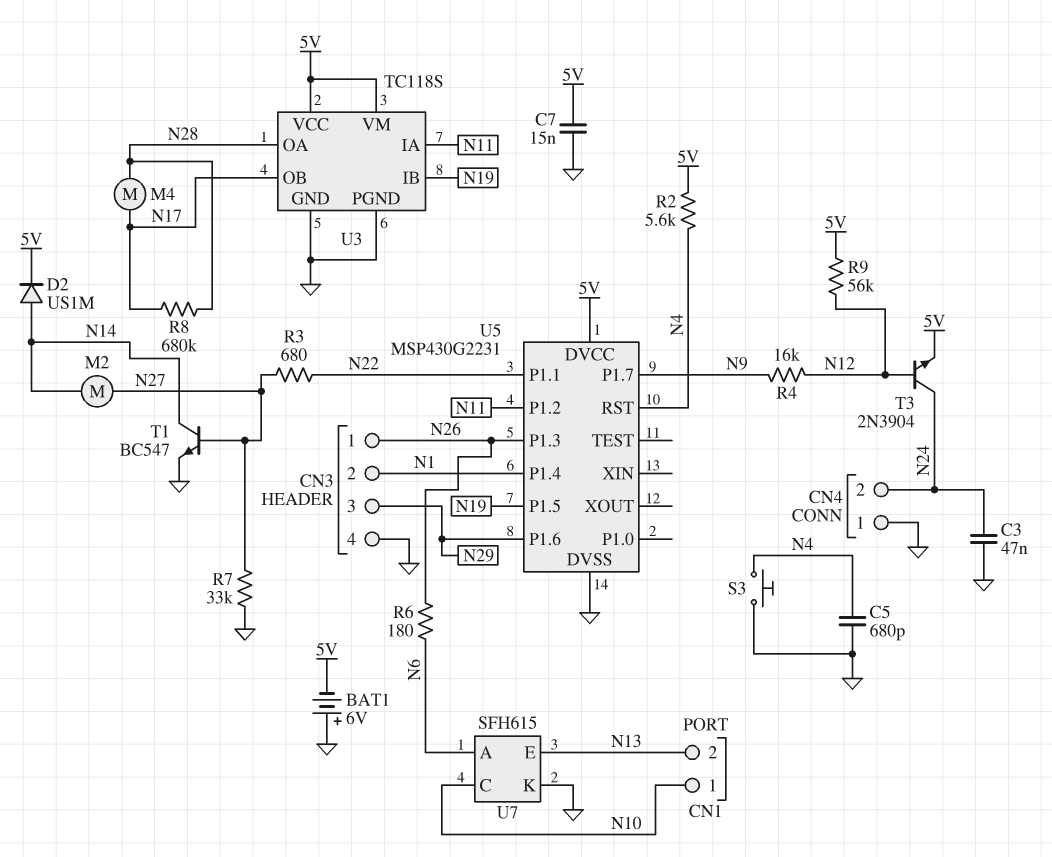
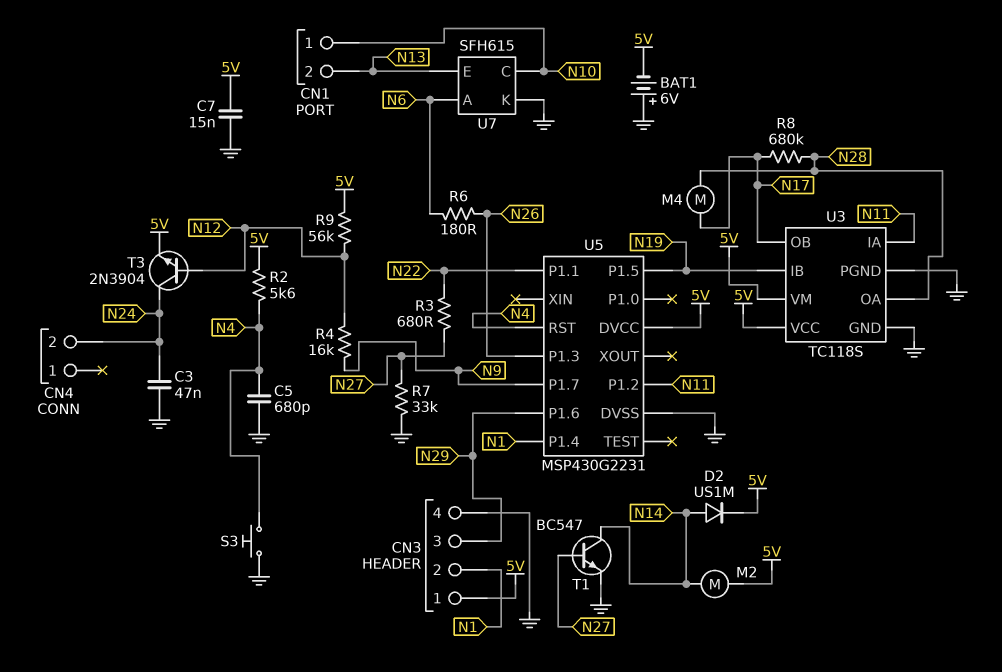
CN3 pin 1: N26 -> 5V
CN4 pin 1: GND -> none
M2: motor (N14, N27) -> motor (5V, N14)

